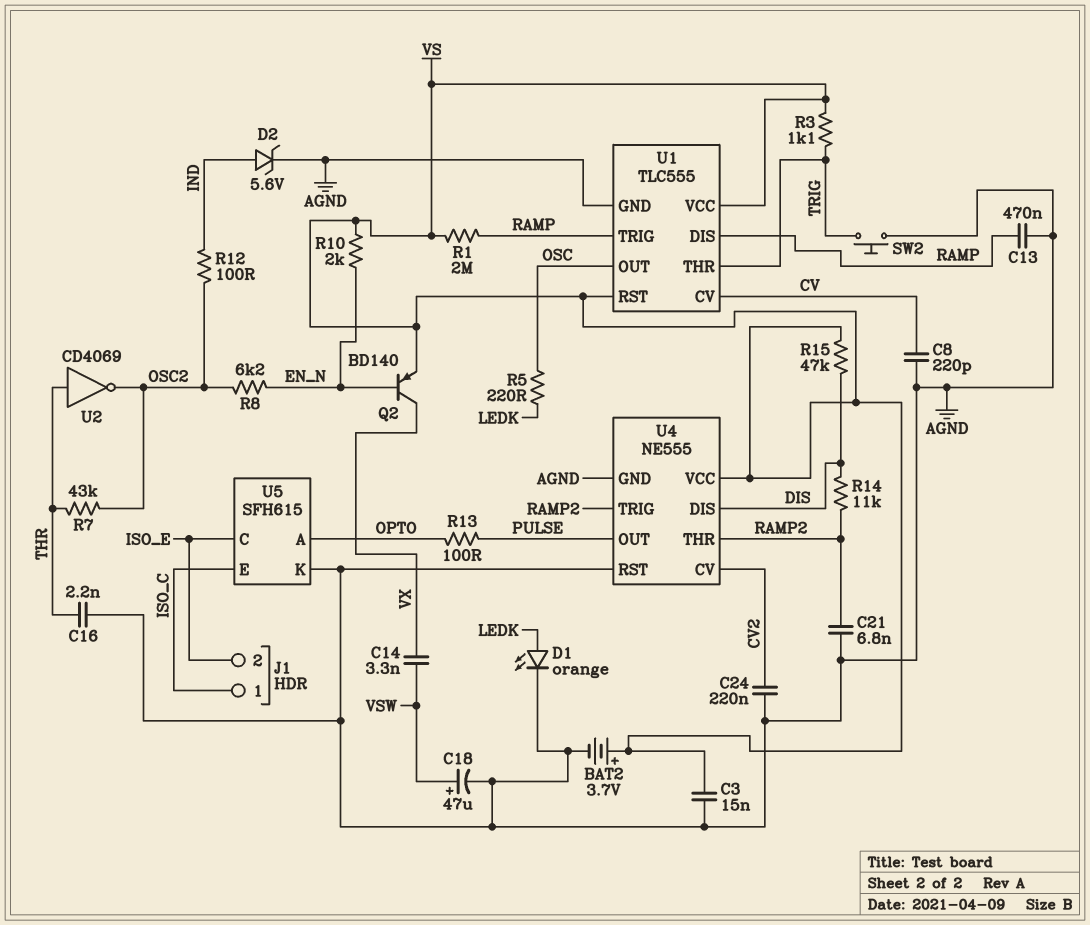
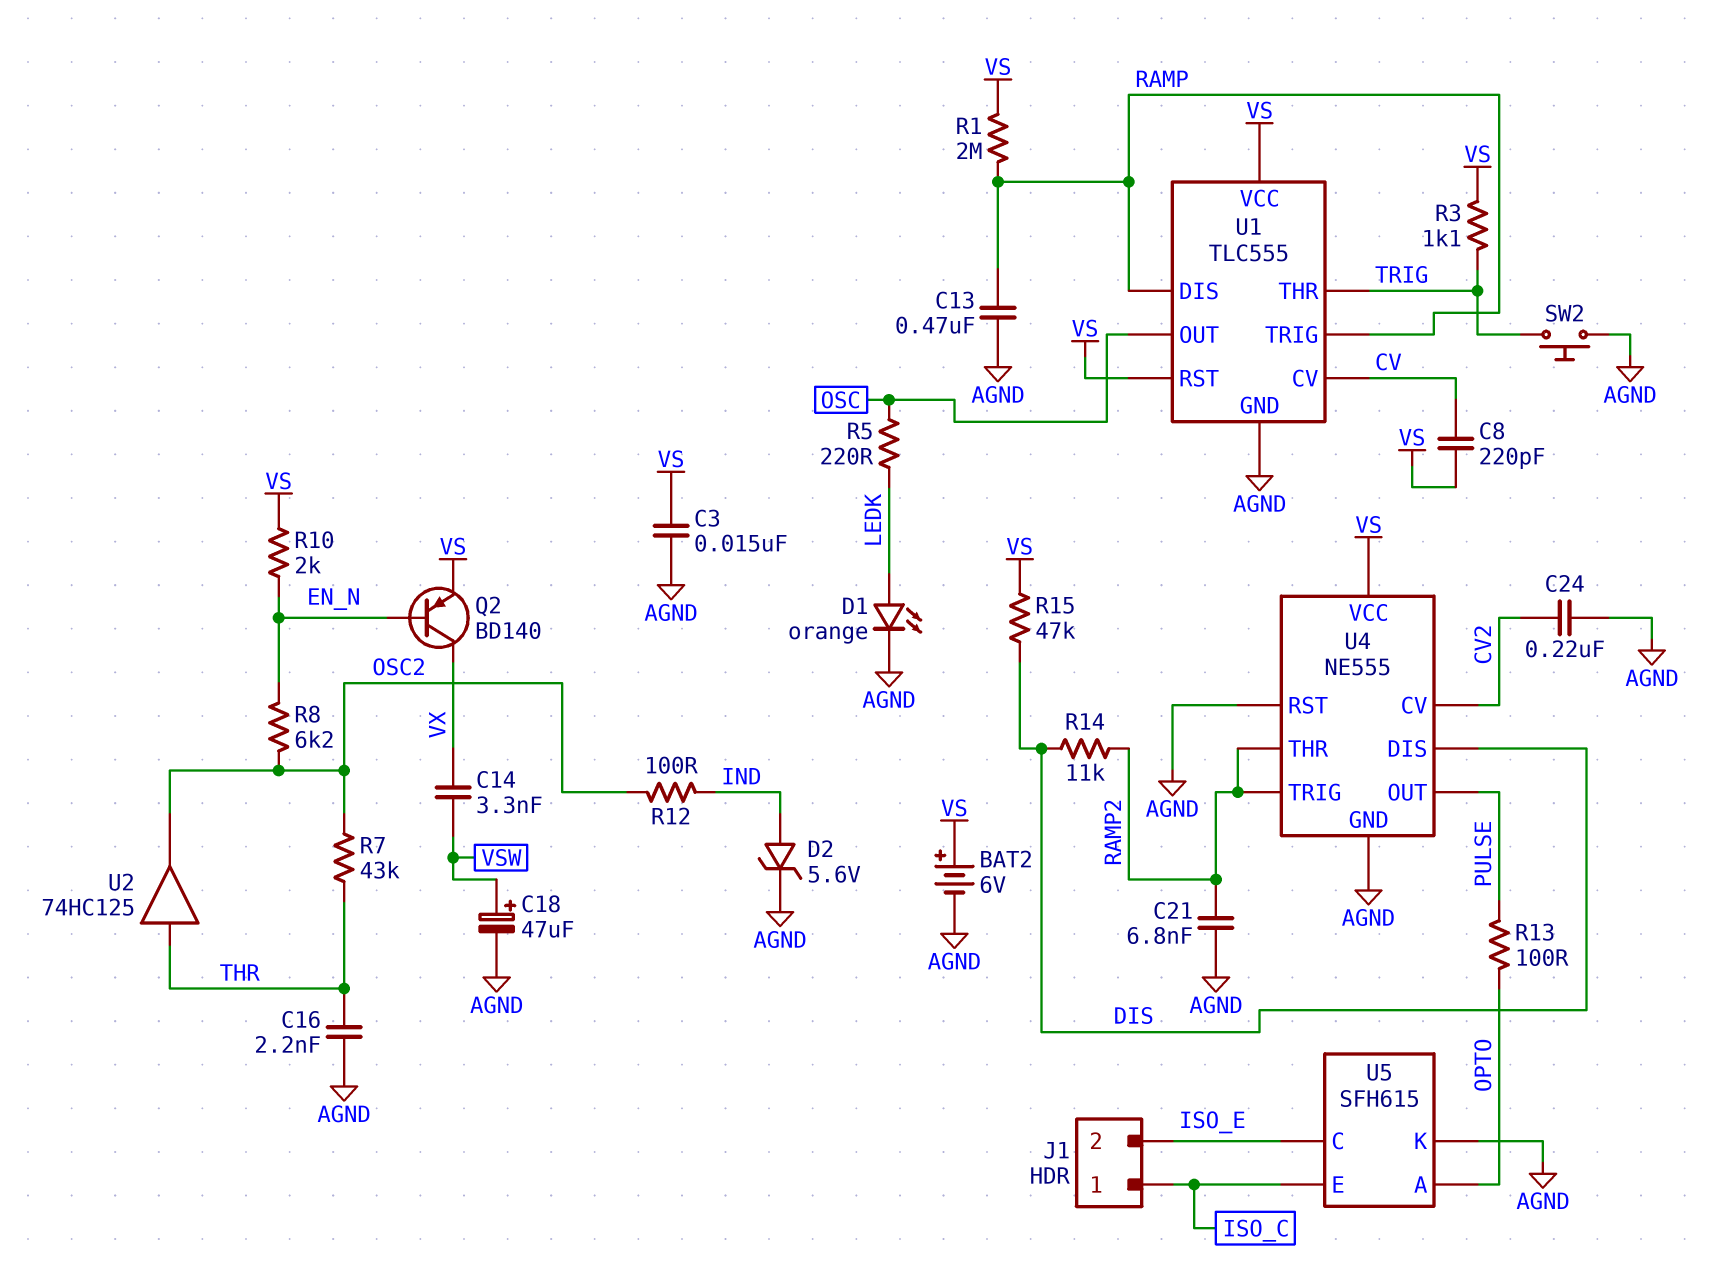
BAT2: 3.7V (plus VS, minus AGND) -> 6V (plus VS, minus AGND)
C8: 220pF (AGND, CV) -> 220pF (CV, VS)
U2: NOT CD4069 (in THR, out OSC2) -> buffer 74HC125 (in THR, out OSC2)

